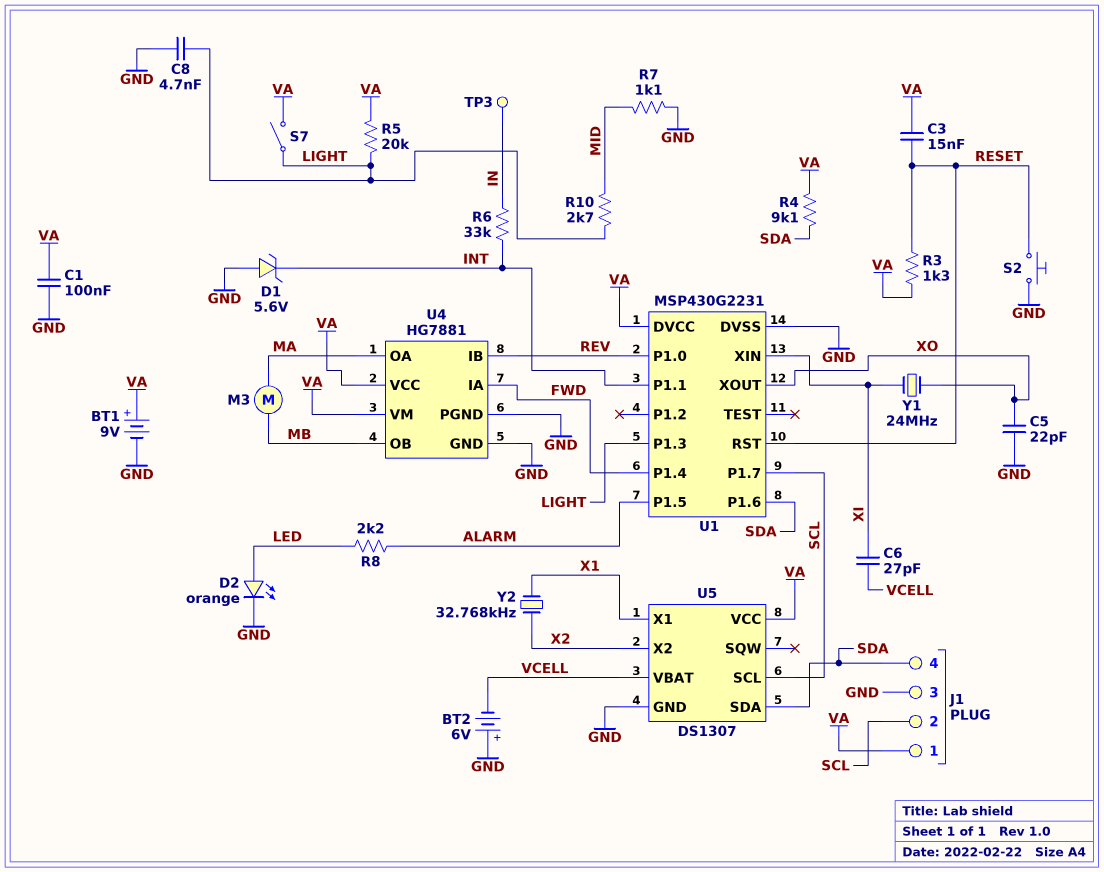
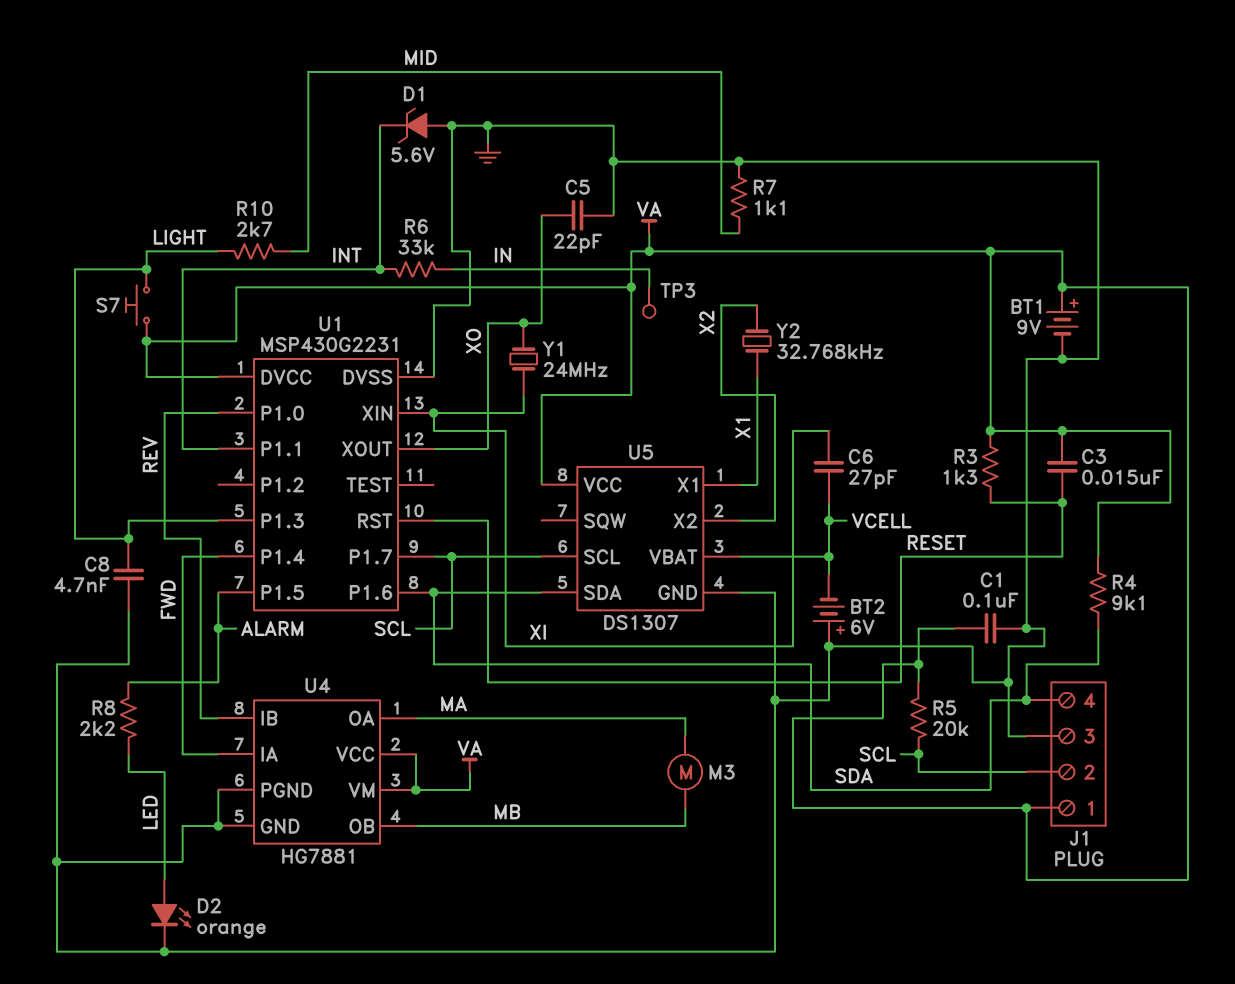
R5: 20k (LIGHT, VA) -> 20k (SCL, VA)
S2: button (GND, RESET) -> none
S7: switch (LIGHT, VA) -> button (LIGHT, VA)

